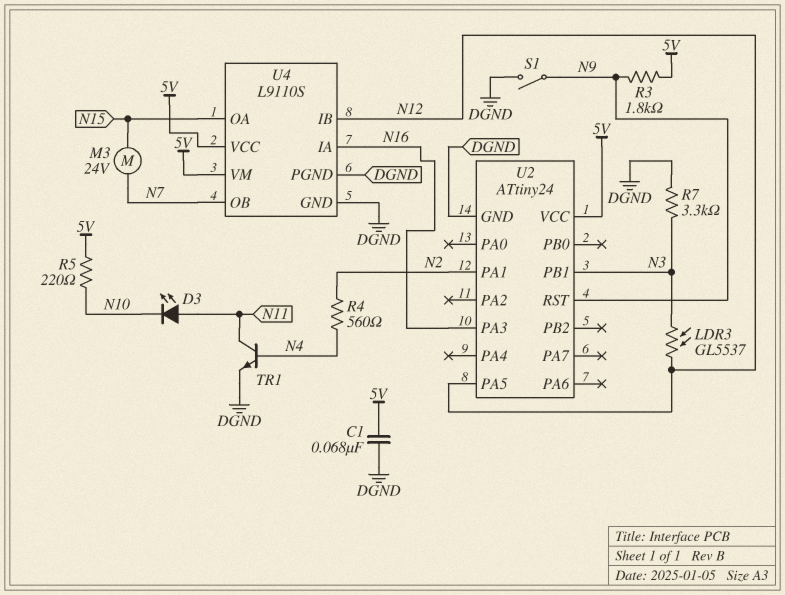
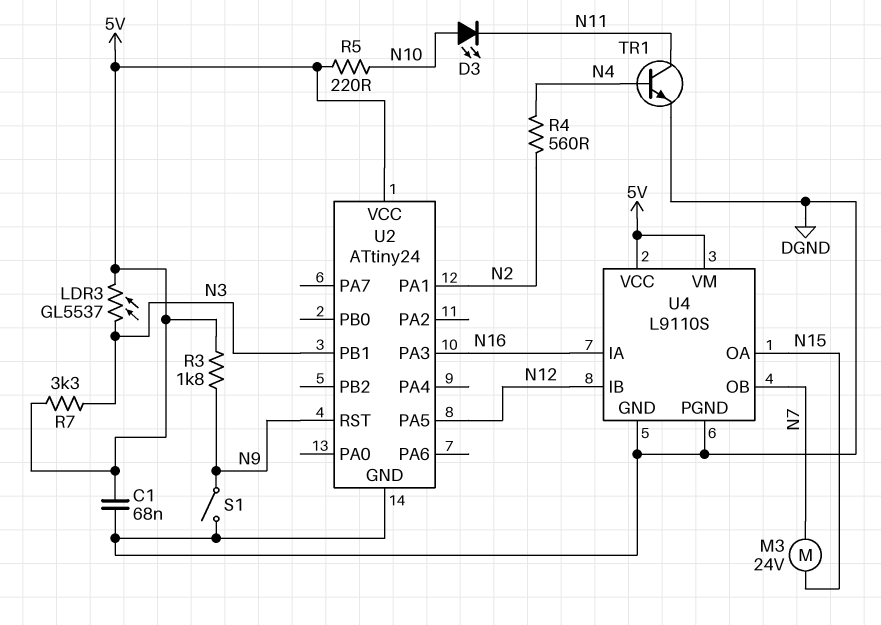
D3: LED (A N11, K N10) -> LED (A N10, K N11)
LDR3: GL5537 (N3, N12) -> GL5537 (5V, N3)
R7: 3.3k (DGND, N3) -> 3.3k (5V, N3)

